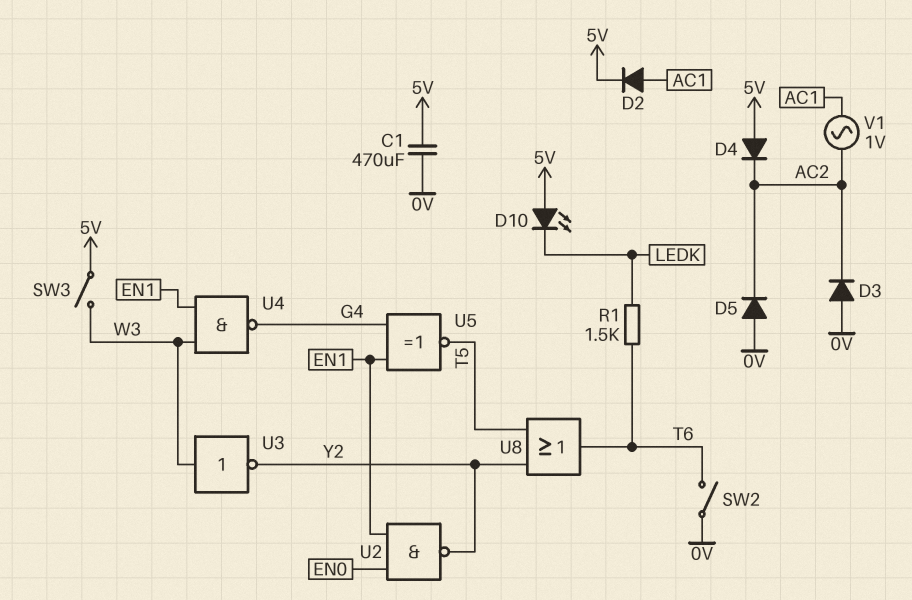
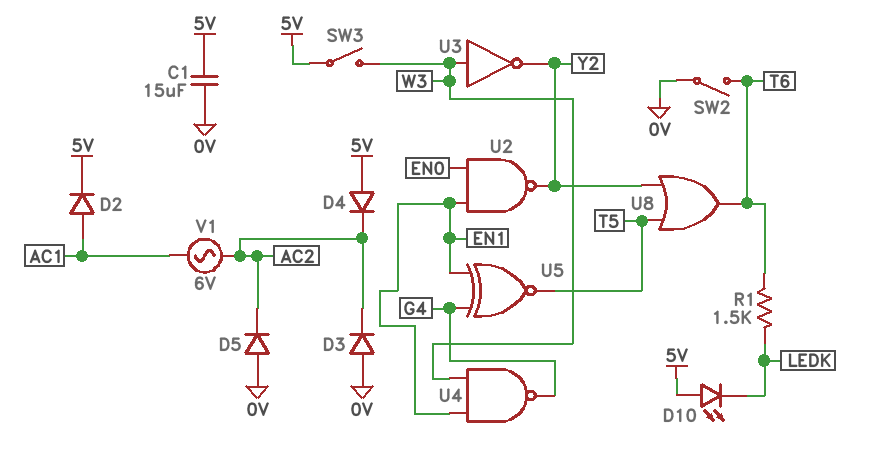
C1: 470uF (0V, 5V) -> 15uF (0V, 5V)
V1: AC 1V (AC1, AC2) -> AC 6V (AC1, AC2)

